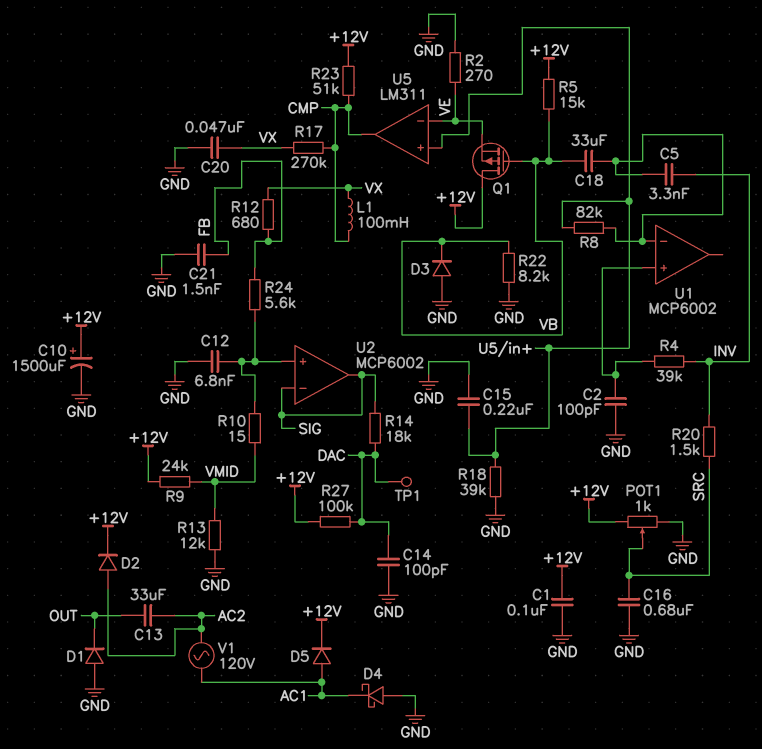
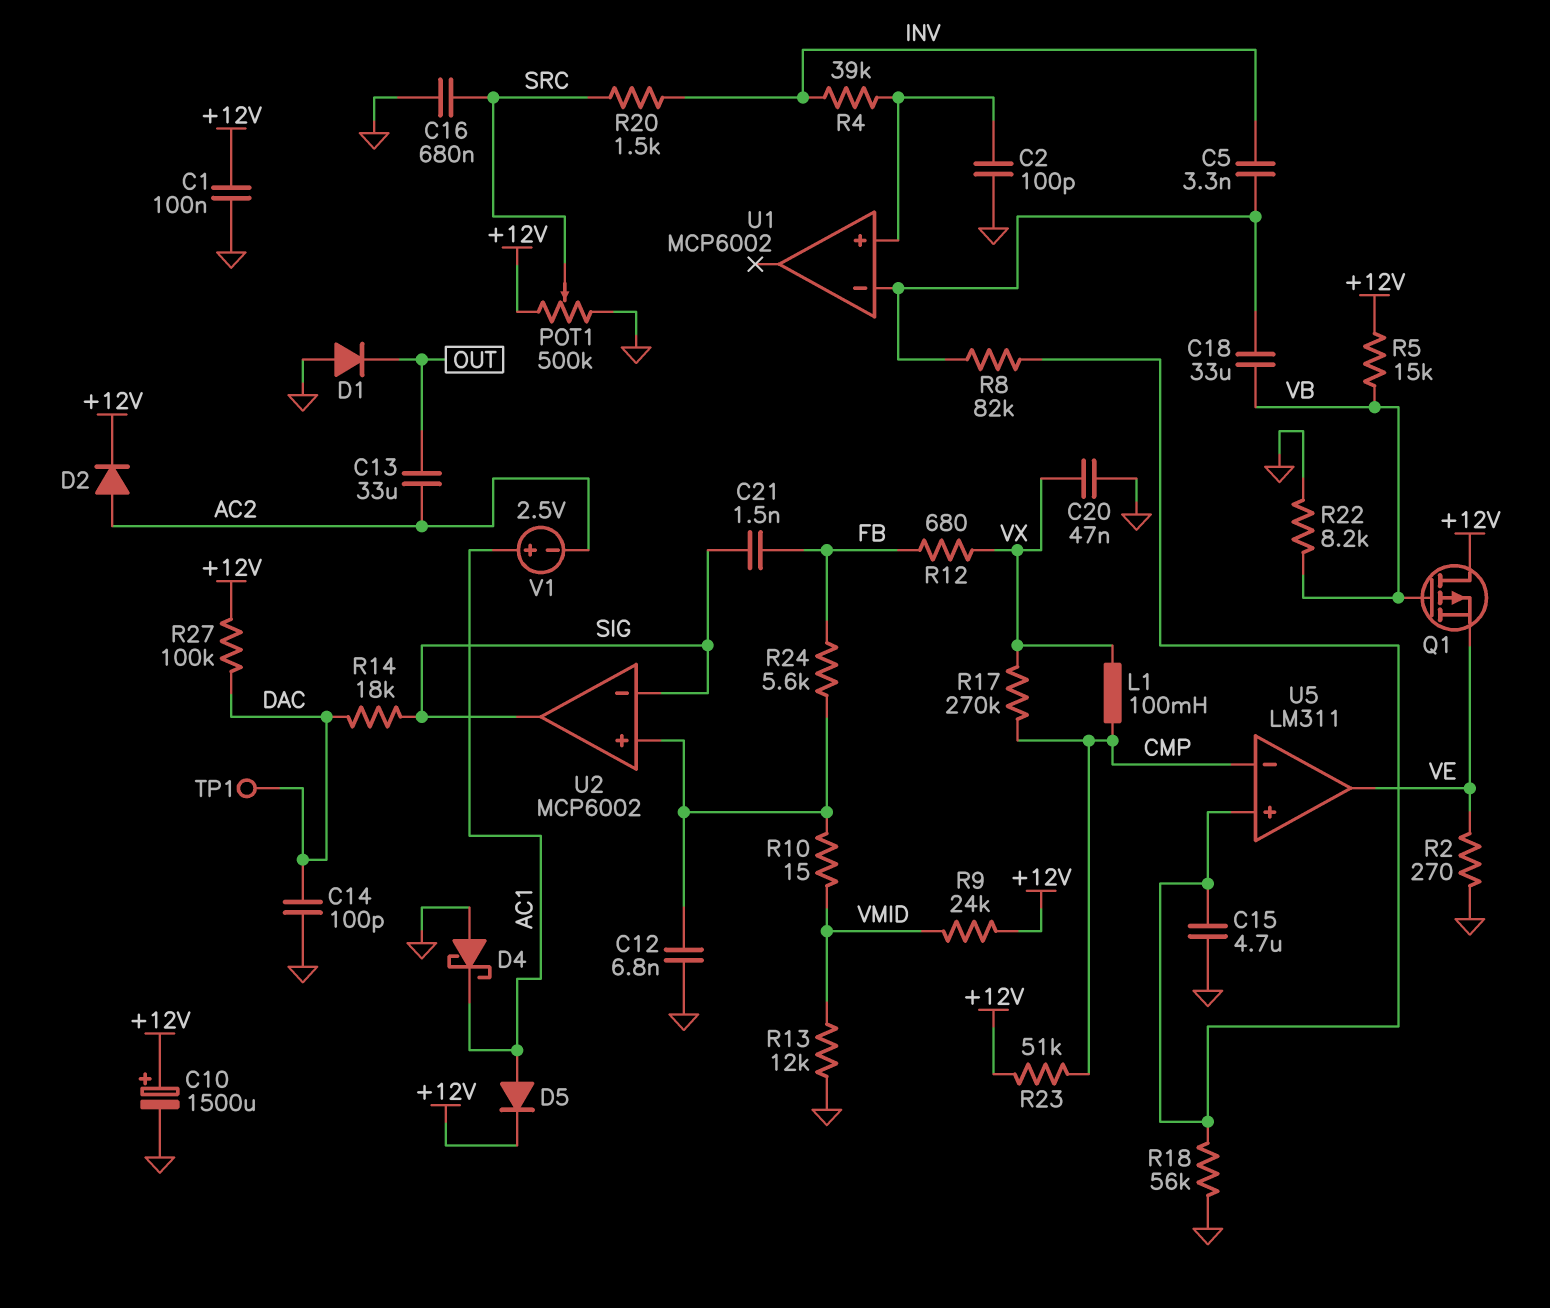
C15: 220nF (GND, U5/in+) -> 4.7uF (GND, U5/in+)
C21: 1.5nF (FB, GND) -> 1.5nF (FB, SIG)
D3: diode (A GND, K VB) -> none
POT1: 1k (+12V, GND, wiper SRC) -> 500k (+12V, GND, wiper SRC)
R18: 39k (GND, U5/in+) -> 56k (GND, U5/in+)
U5 pin in-: VE -> CMP
U5 pin out: CMP -> VE
V1: AC 120V (AC1, AC2) -> 2.5V (plus AC1, minus AC2)

